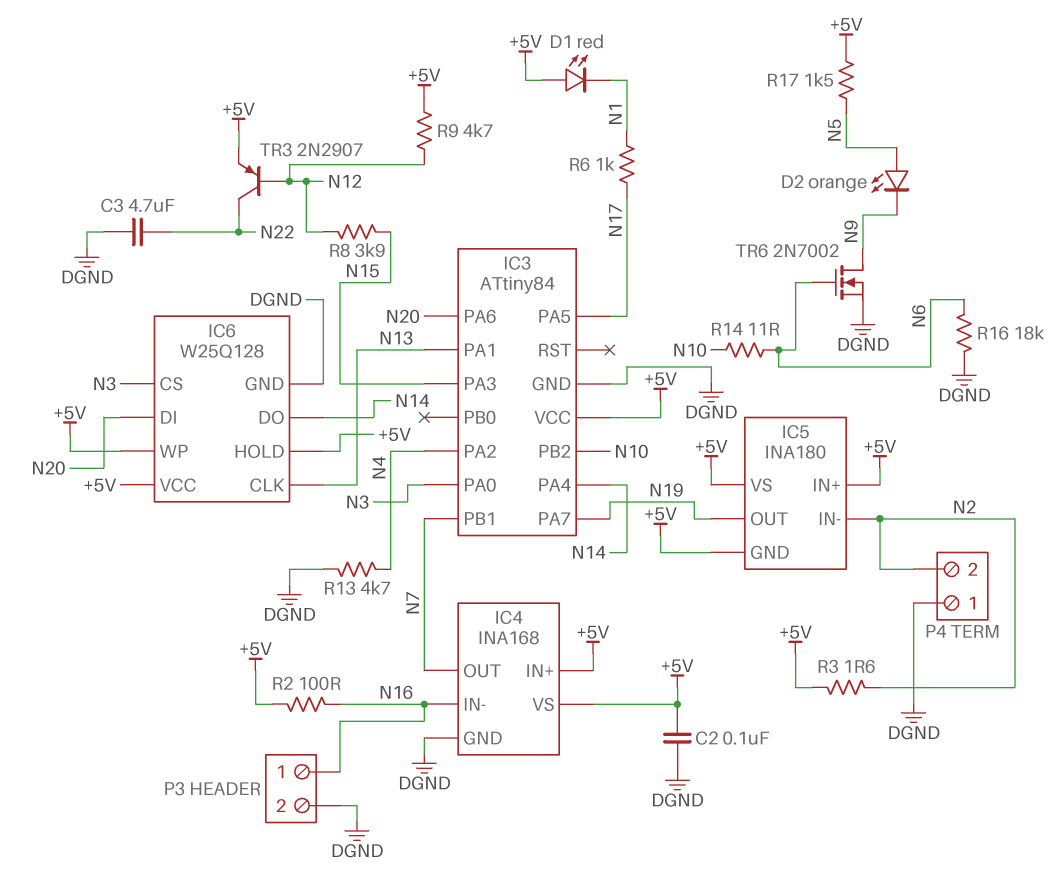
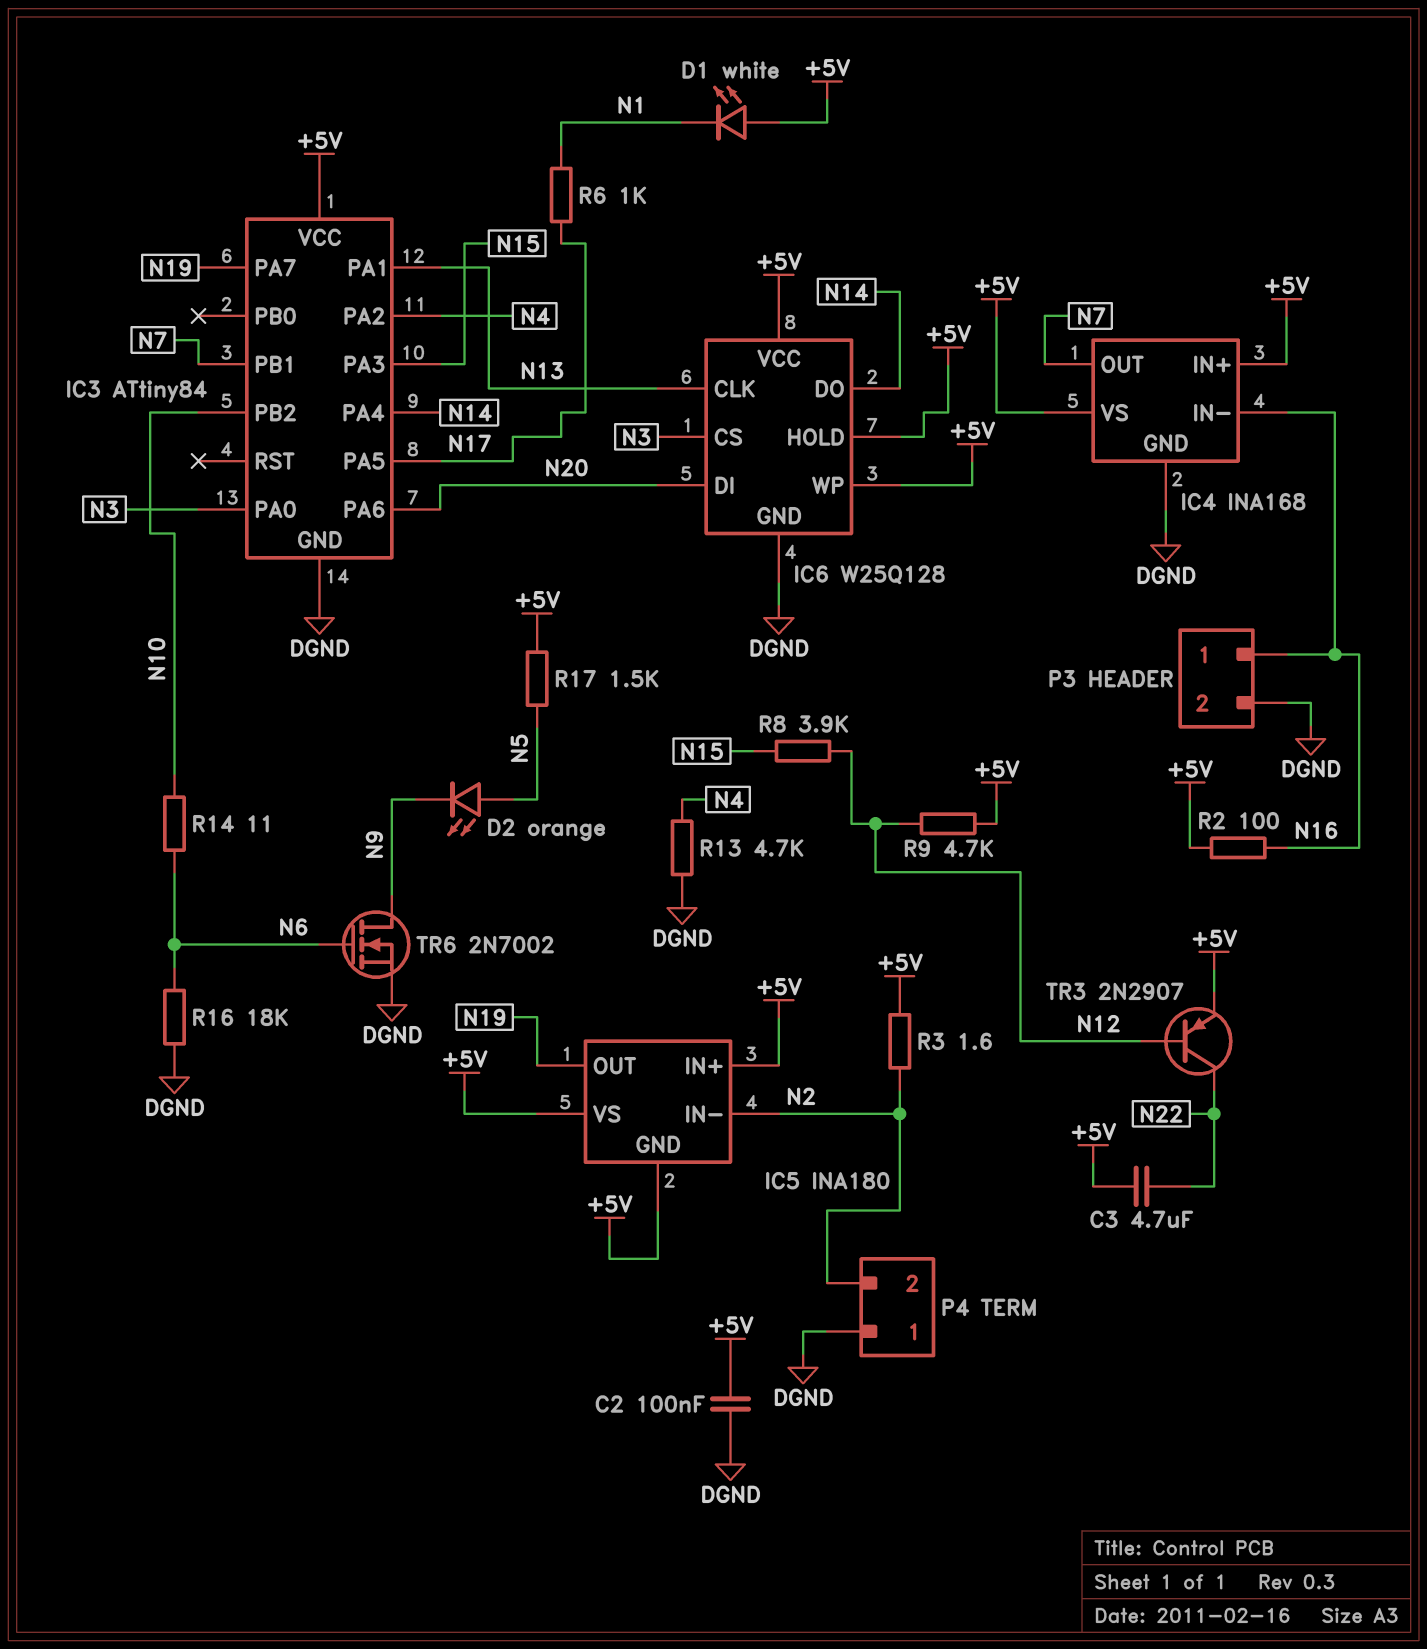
C3: 4.7uF (DGND, N22) -> 4.7uF (+5V, N22)
D1: LED red (A +5V, K N1) -> LED white (A +5V, K N1)

